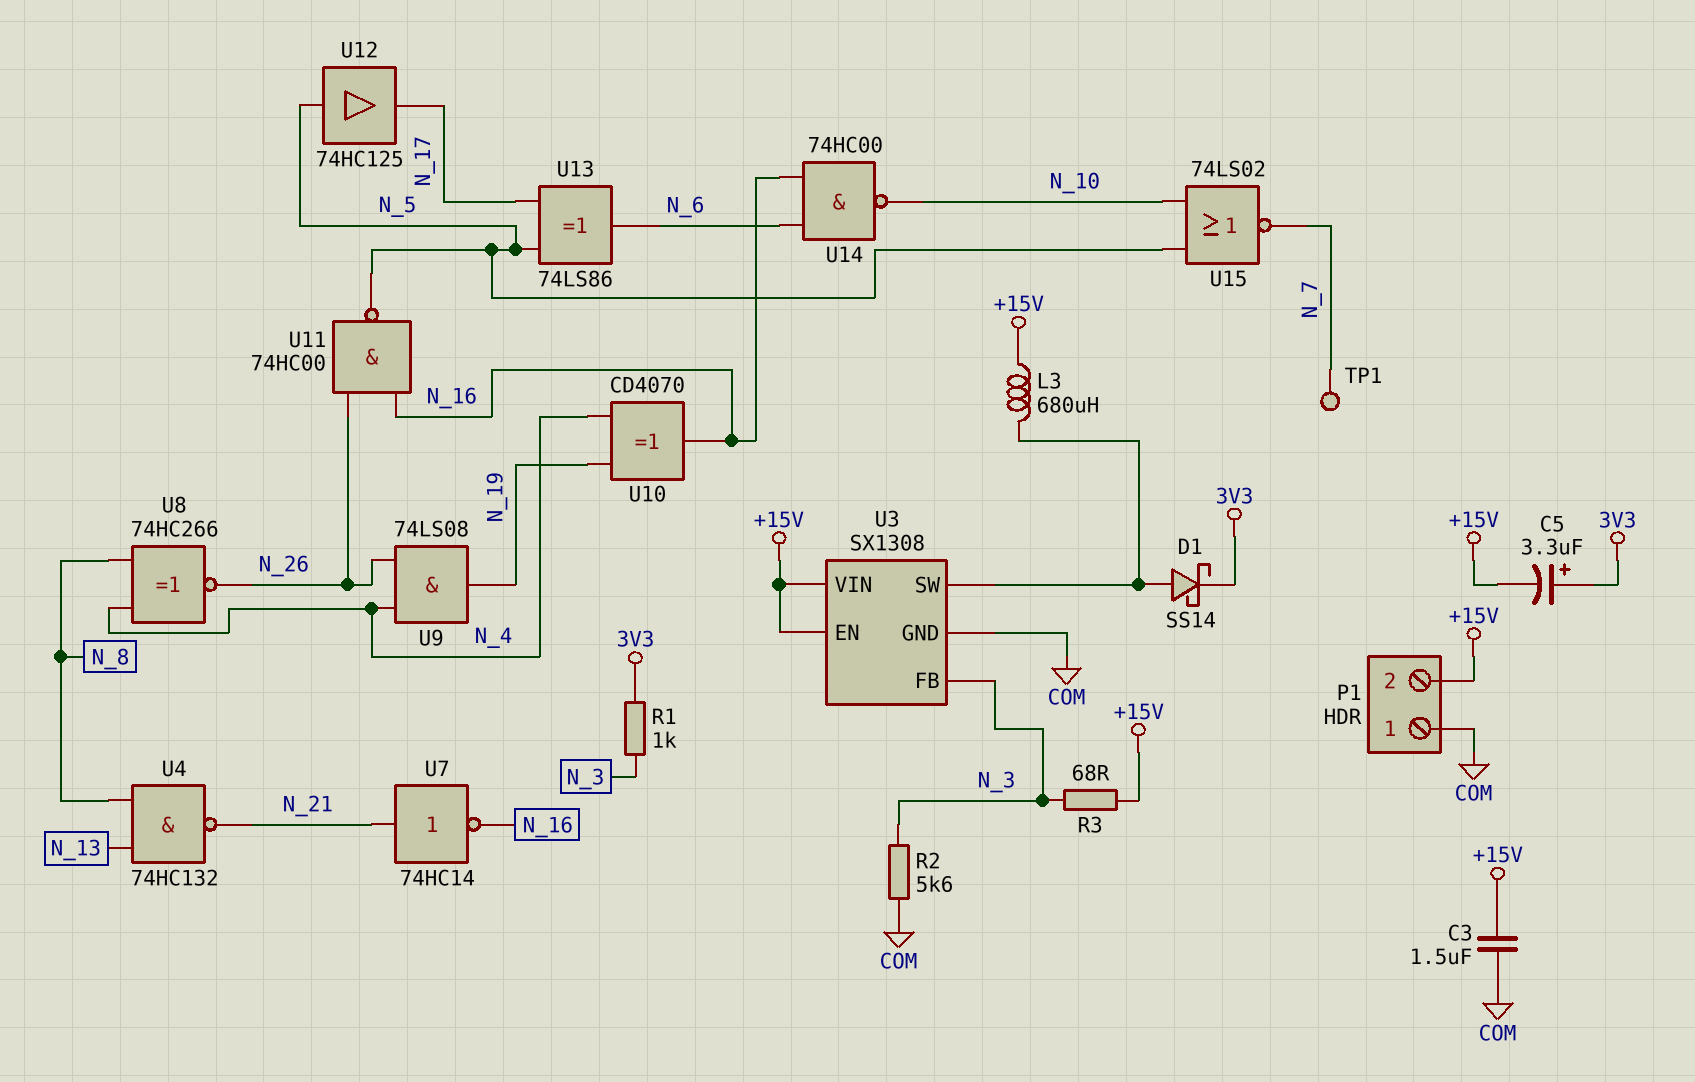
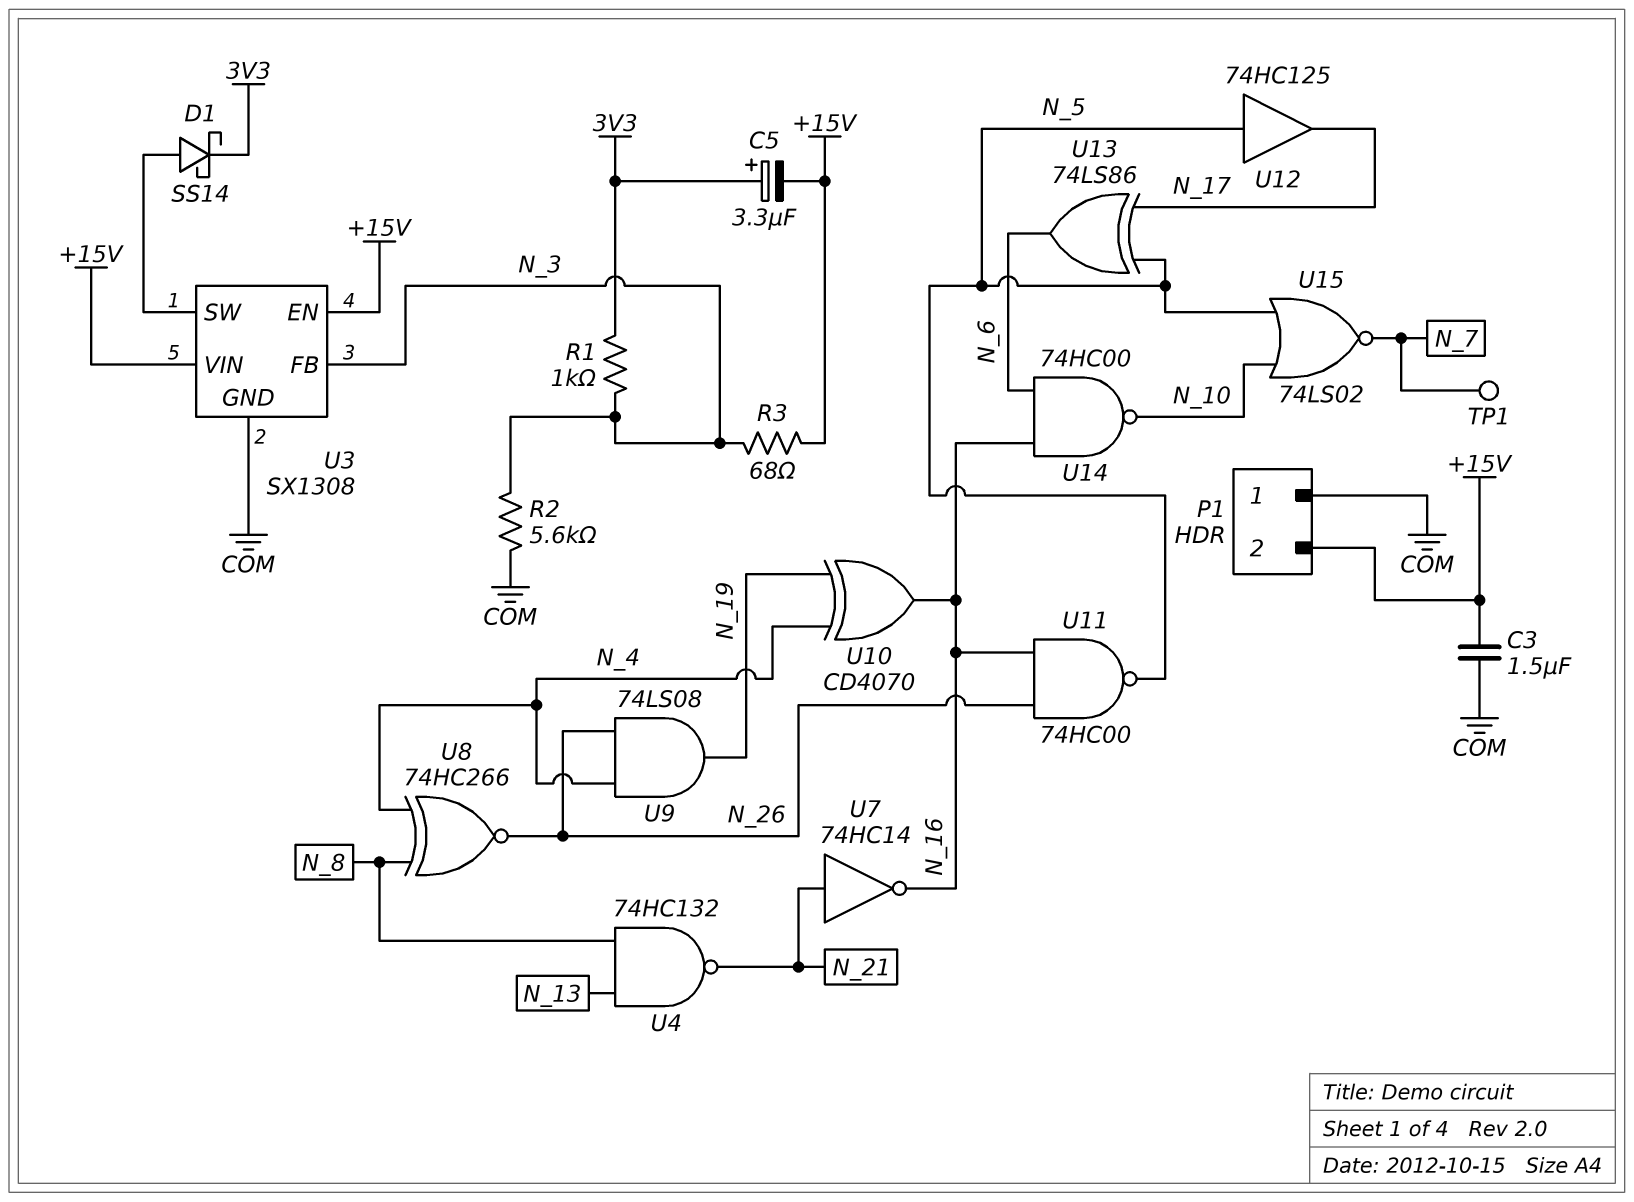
L3: 680uH (+15V, U3/SW) -> none

